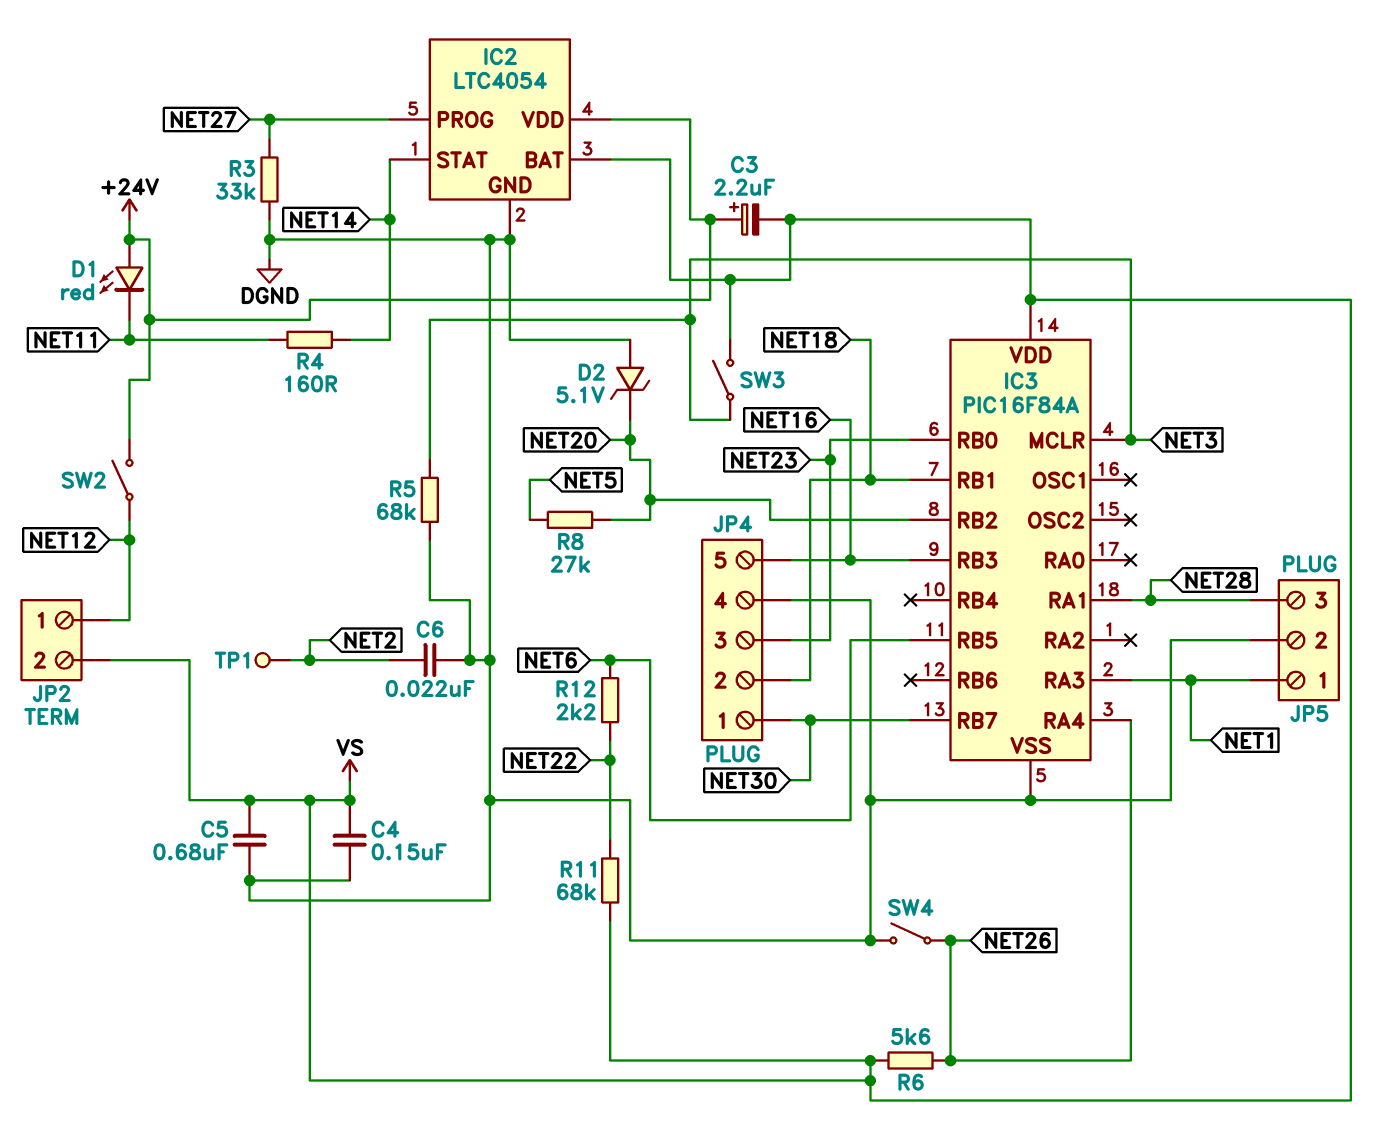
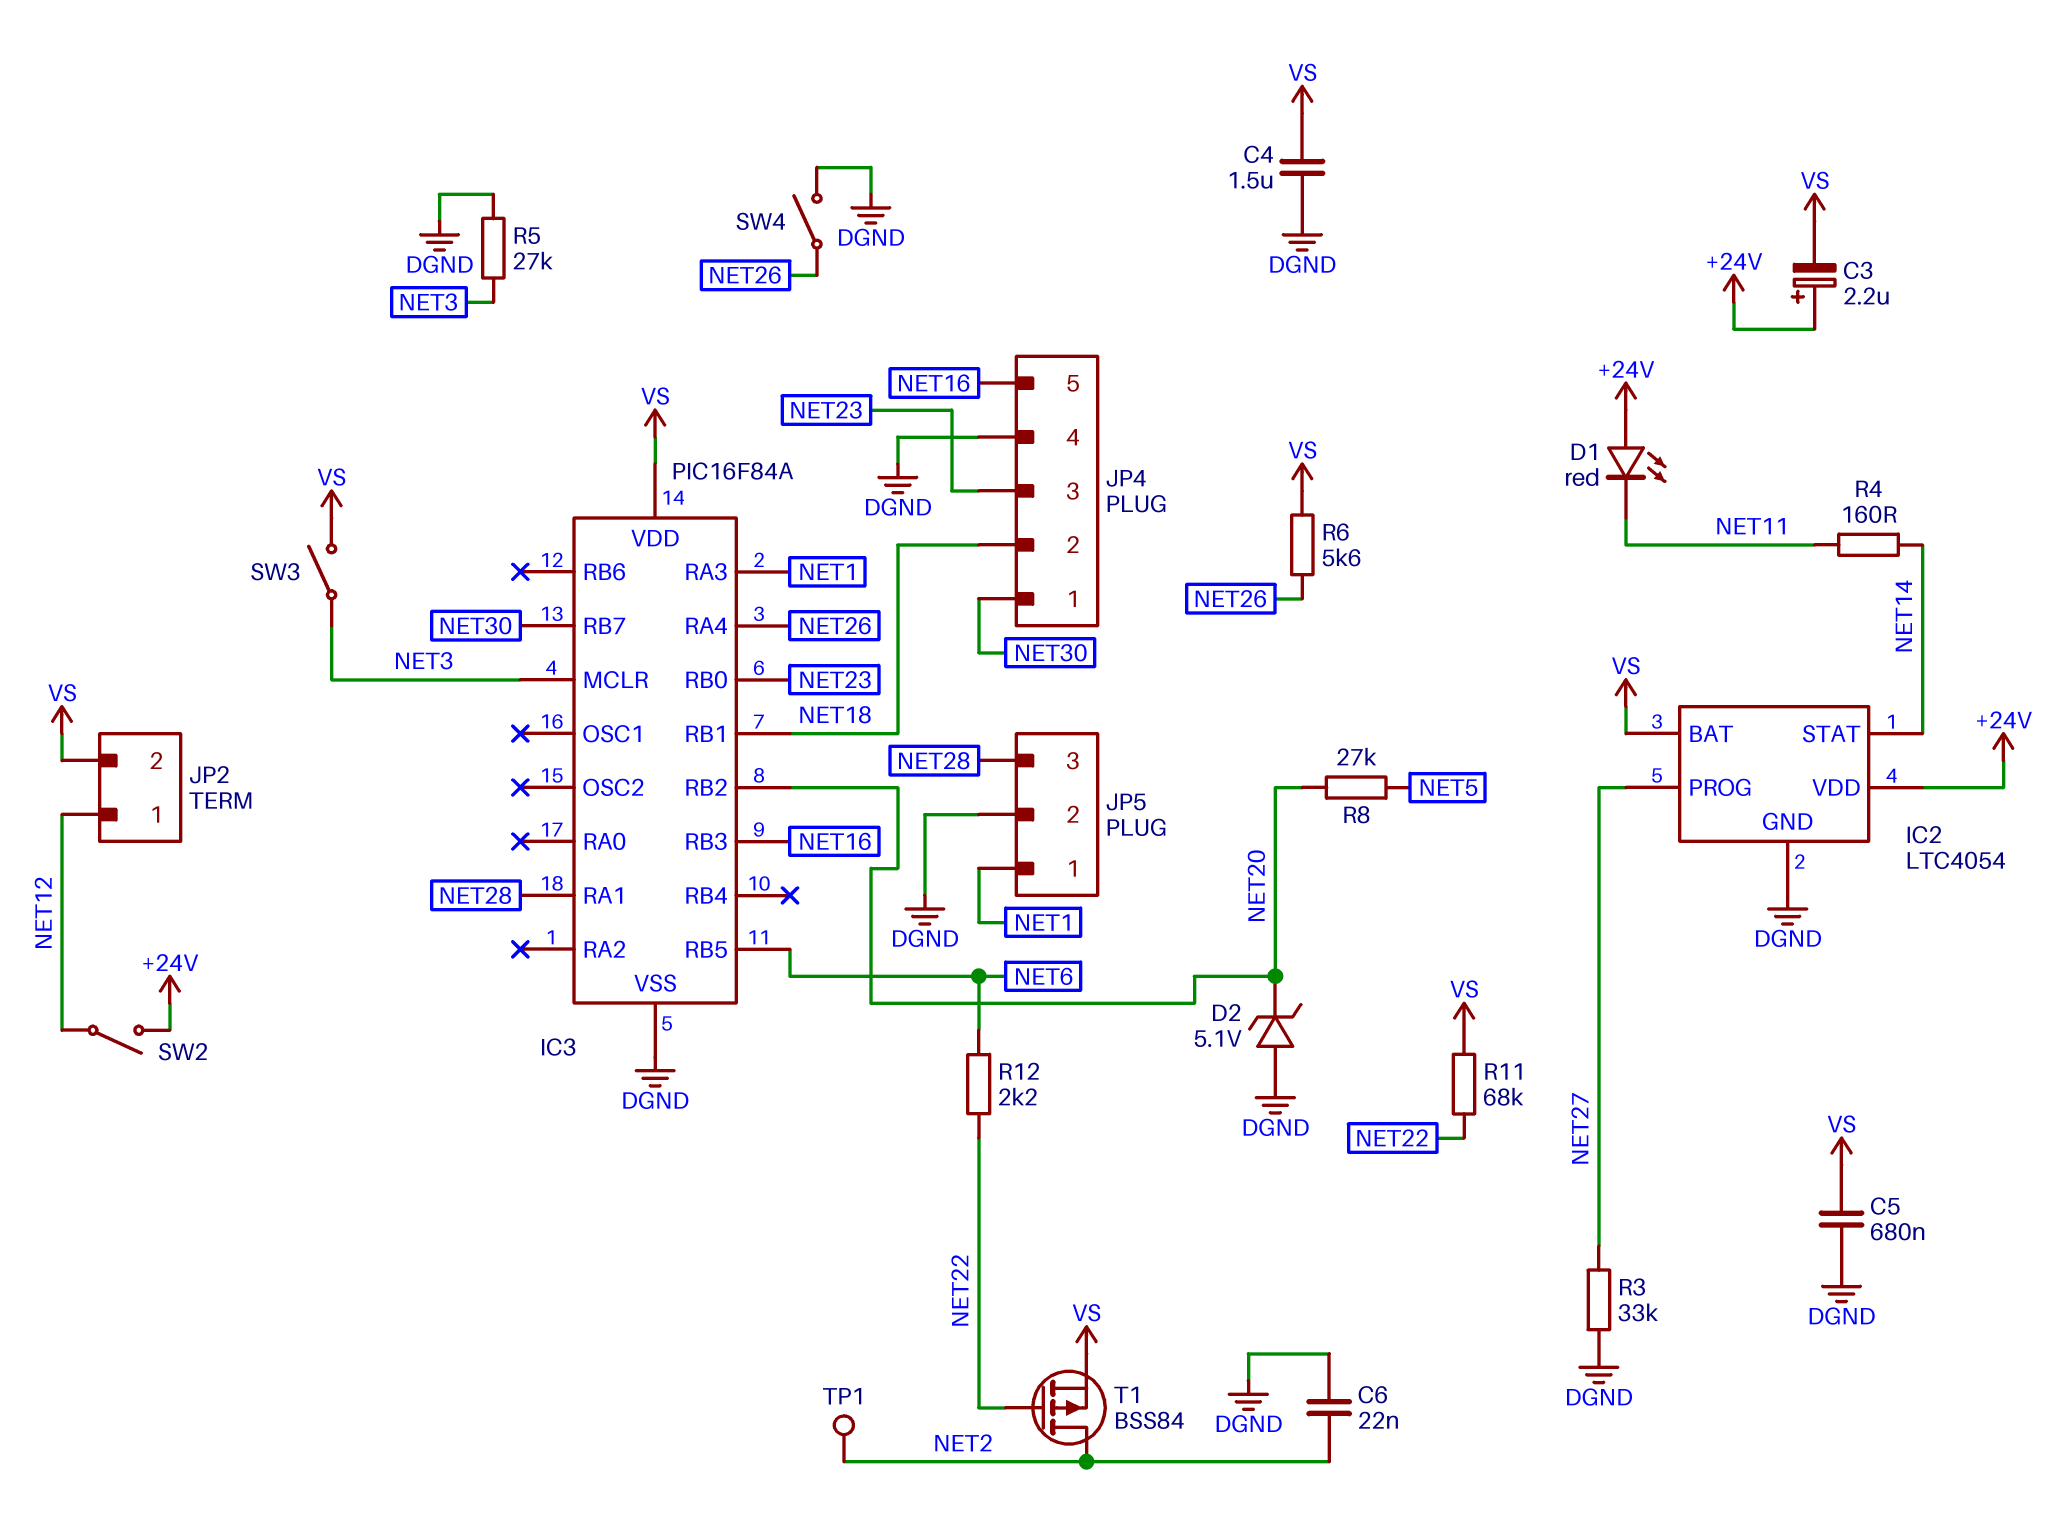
C4: 150nF (DGND, VS) -> 1.5uF (DGND, VS)
R5: 68k (DGND, NET3) -> 27k (DGND, NET3)
T1: none -> PMOS BSS84 (G NET22, D NET2, S VS)

